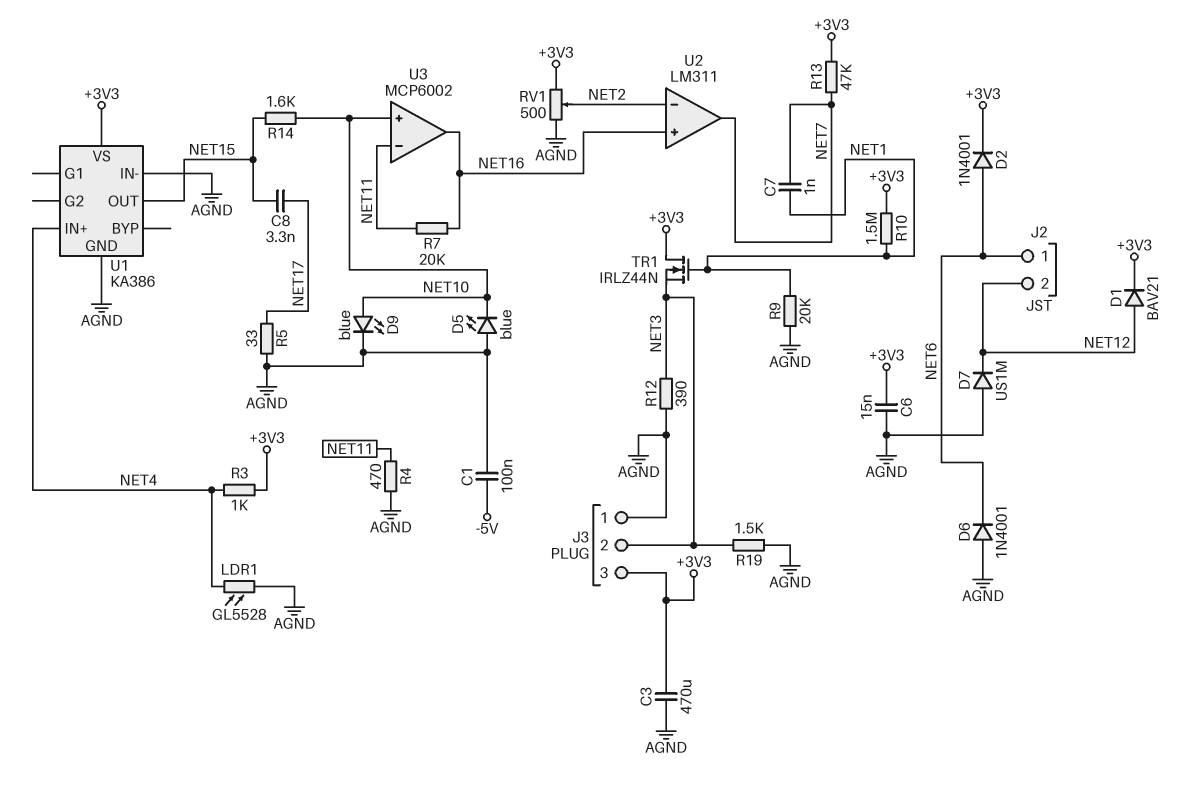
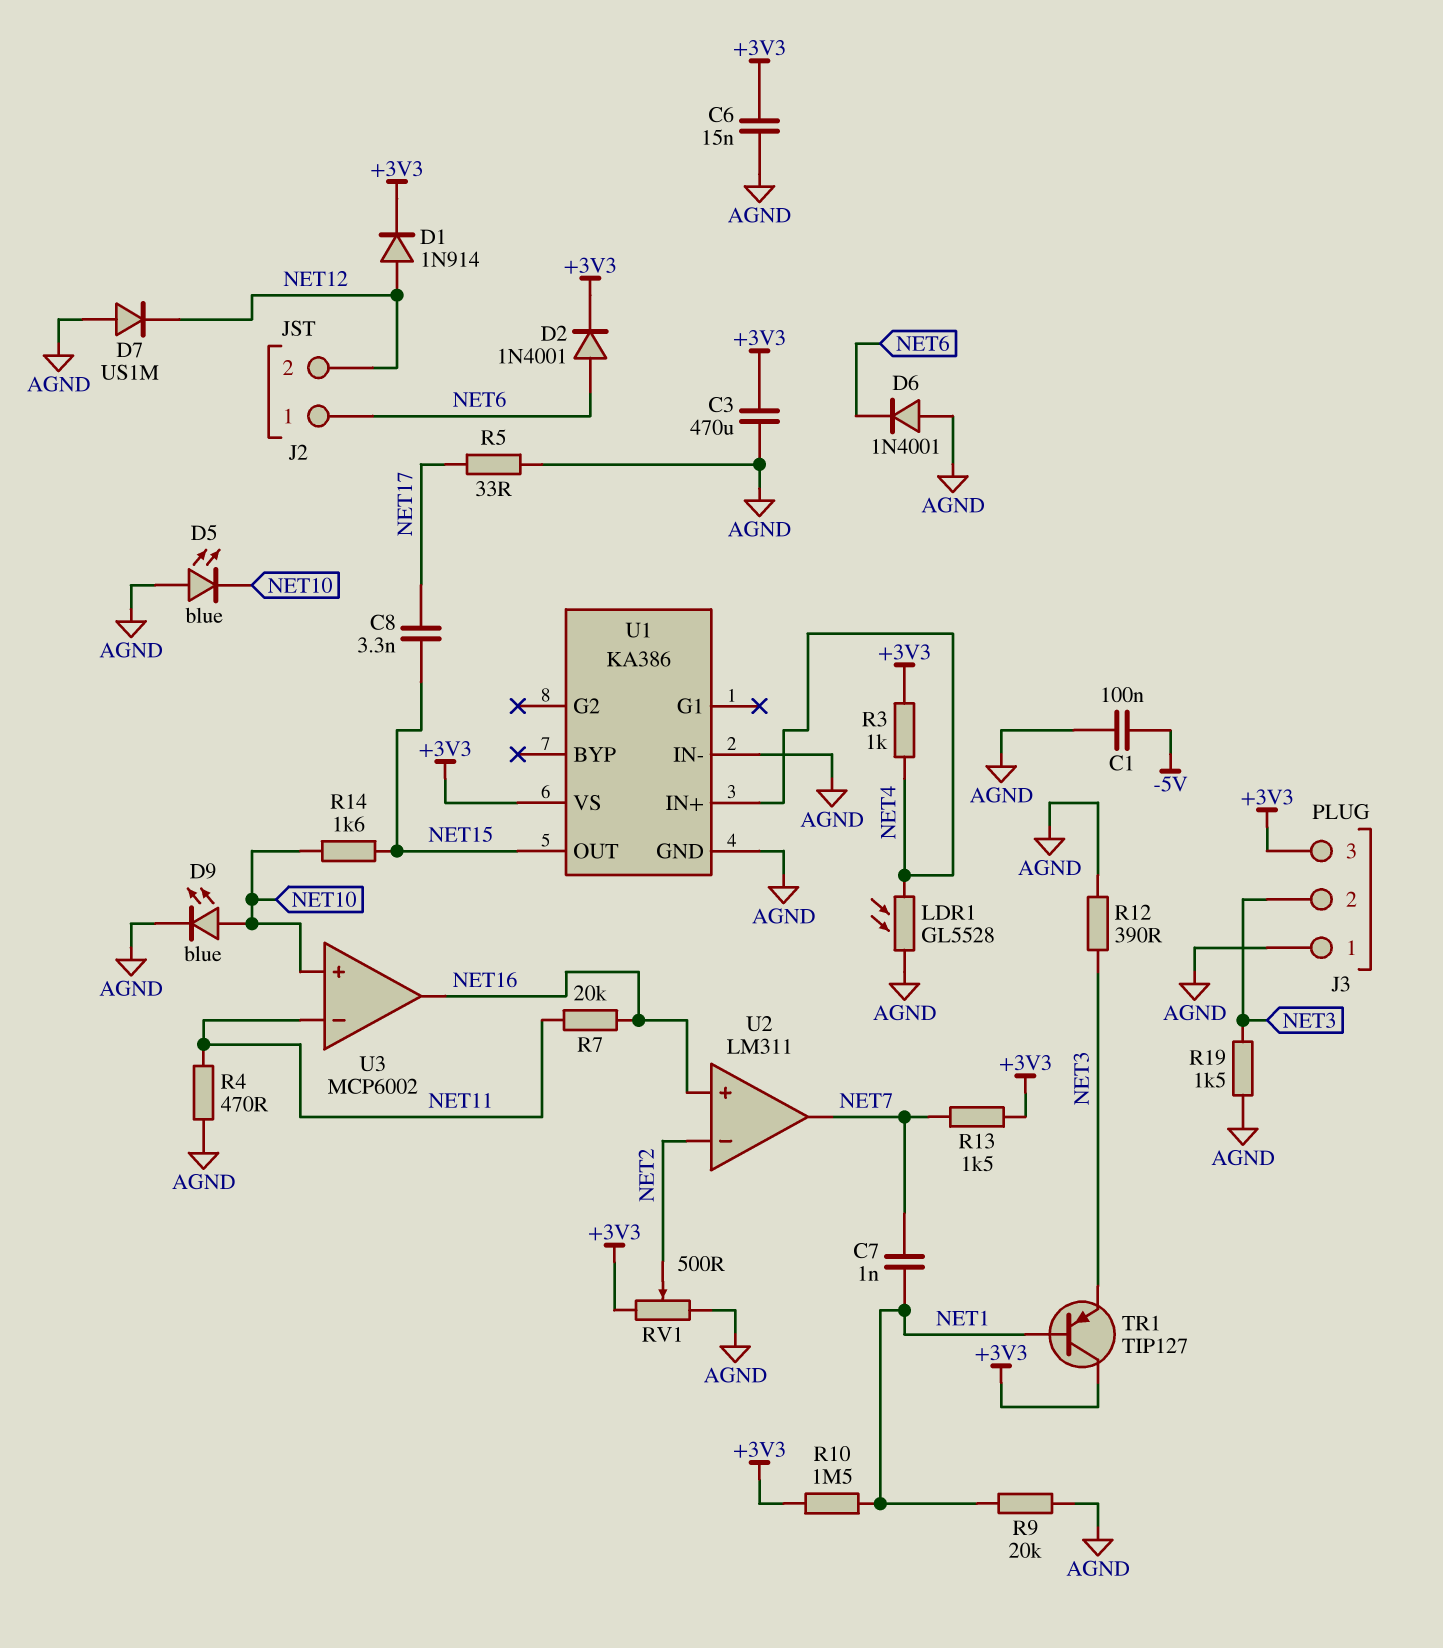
D1: diode BAV21 (A NET12, K +3V3) -> diode 1N914 (A NET12, K +3V3)
R13: 47k (+3V3, NET7) -> 1.5k (+3V3, NET7)
TR1: NMOS IRLZ44N (G NET1, D +3V3, S NET3) -> PNP TIP127 (B NET1, C +3V3, E NET3)

